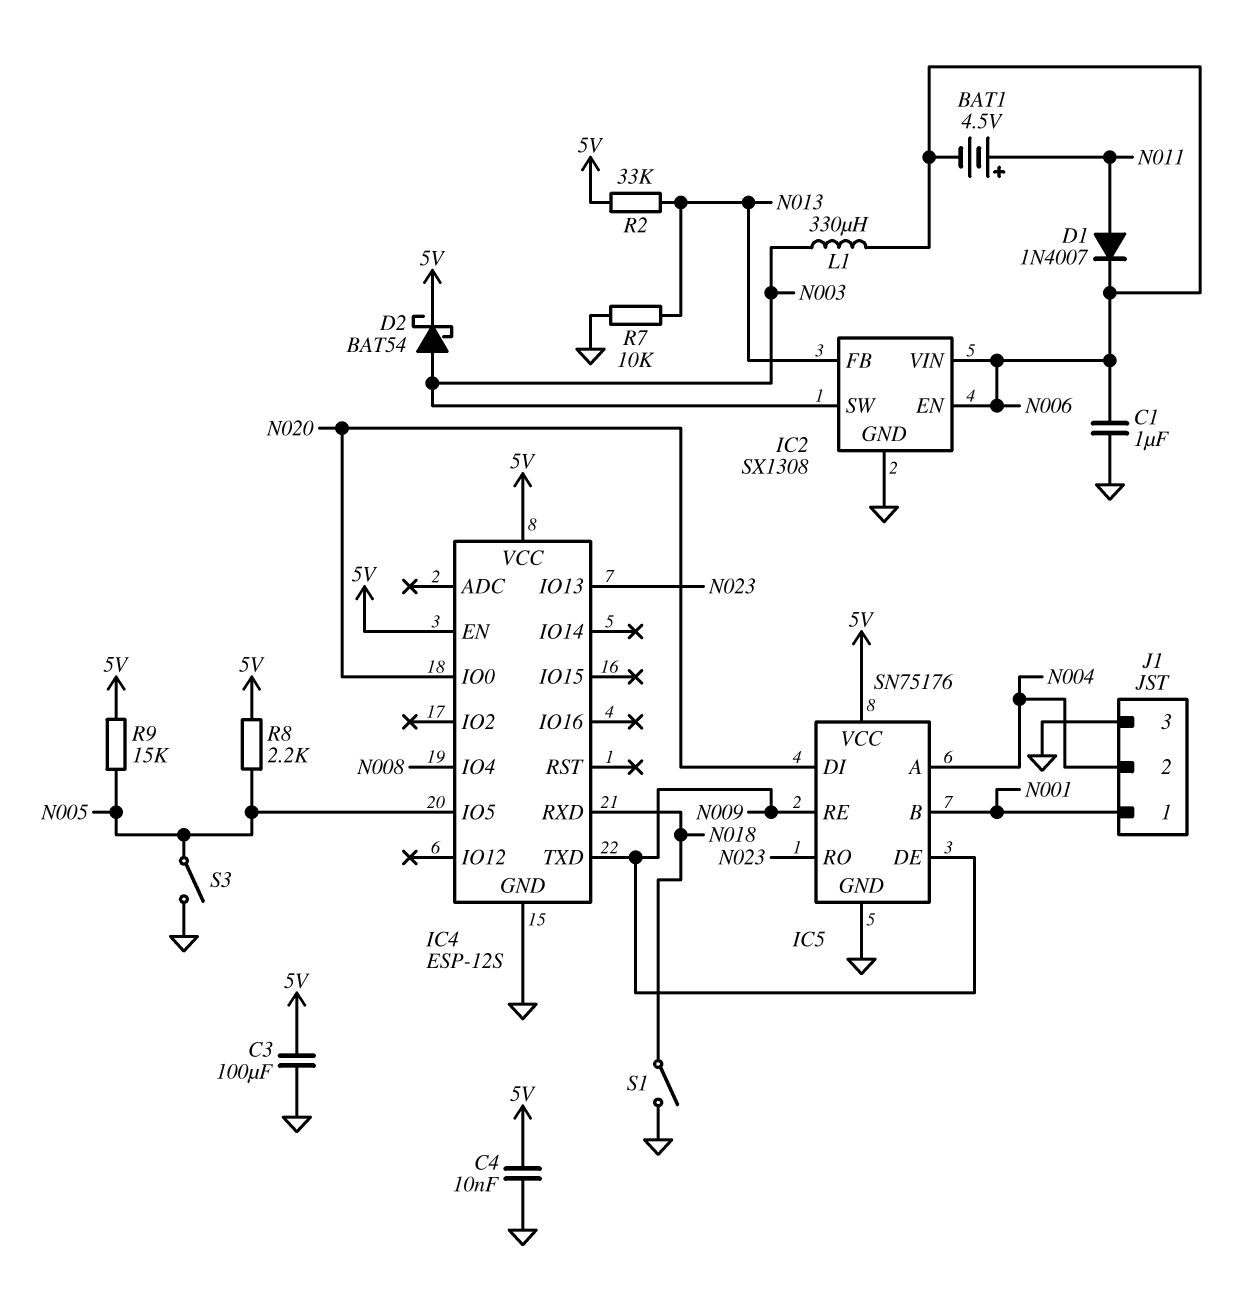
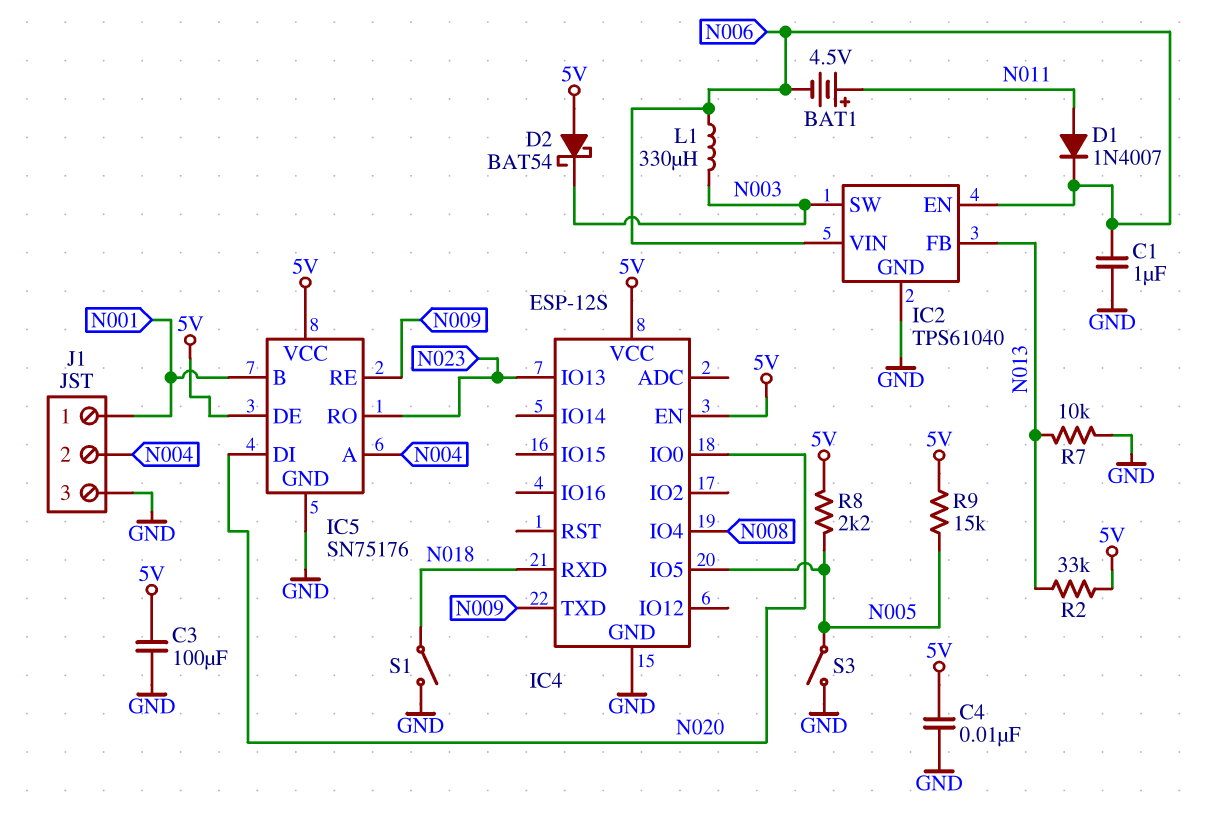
D2: schottky BAT54 (A N003, K 5V) -> schottky BAT54 (A 5V, K N003)
IC2: SX1308 -> TPS61040
IC5 pin DE: N009 -> 5V

